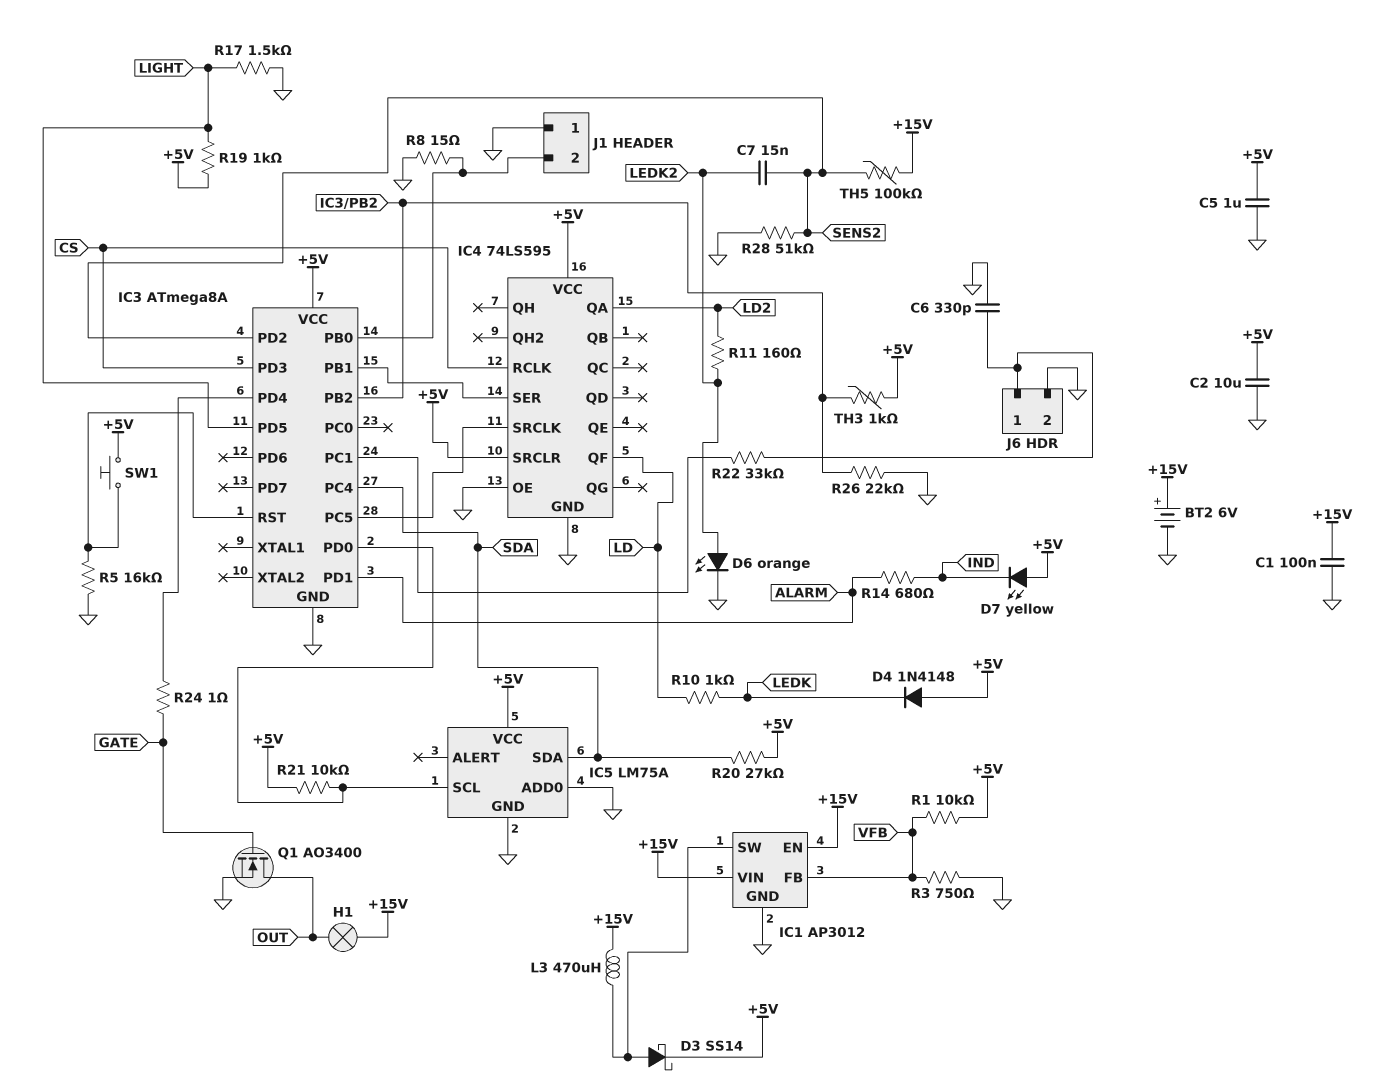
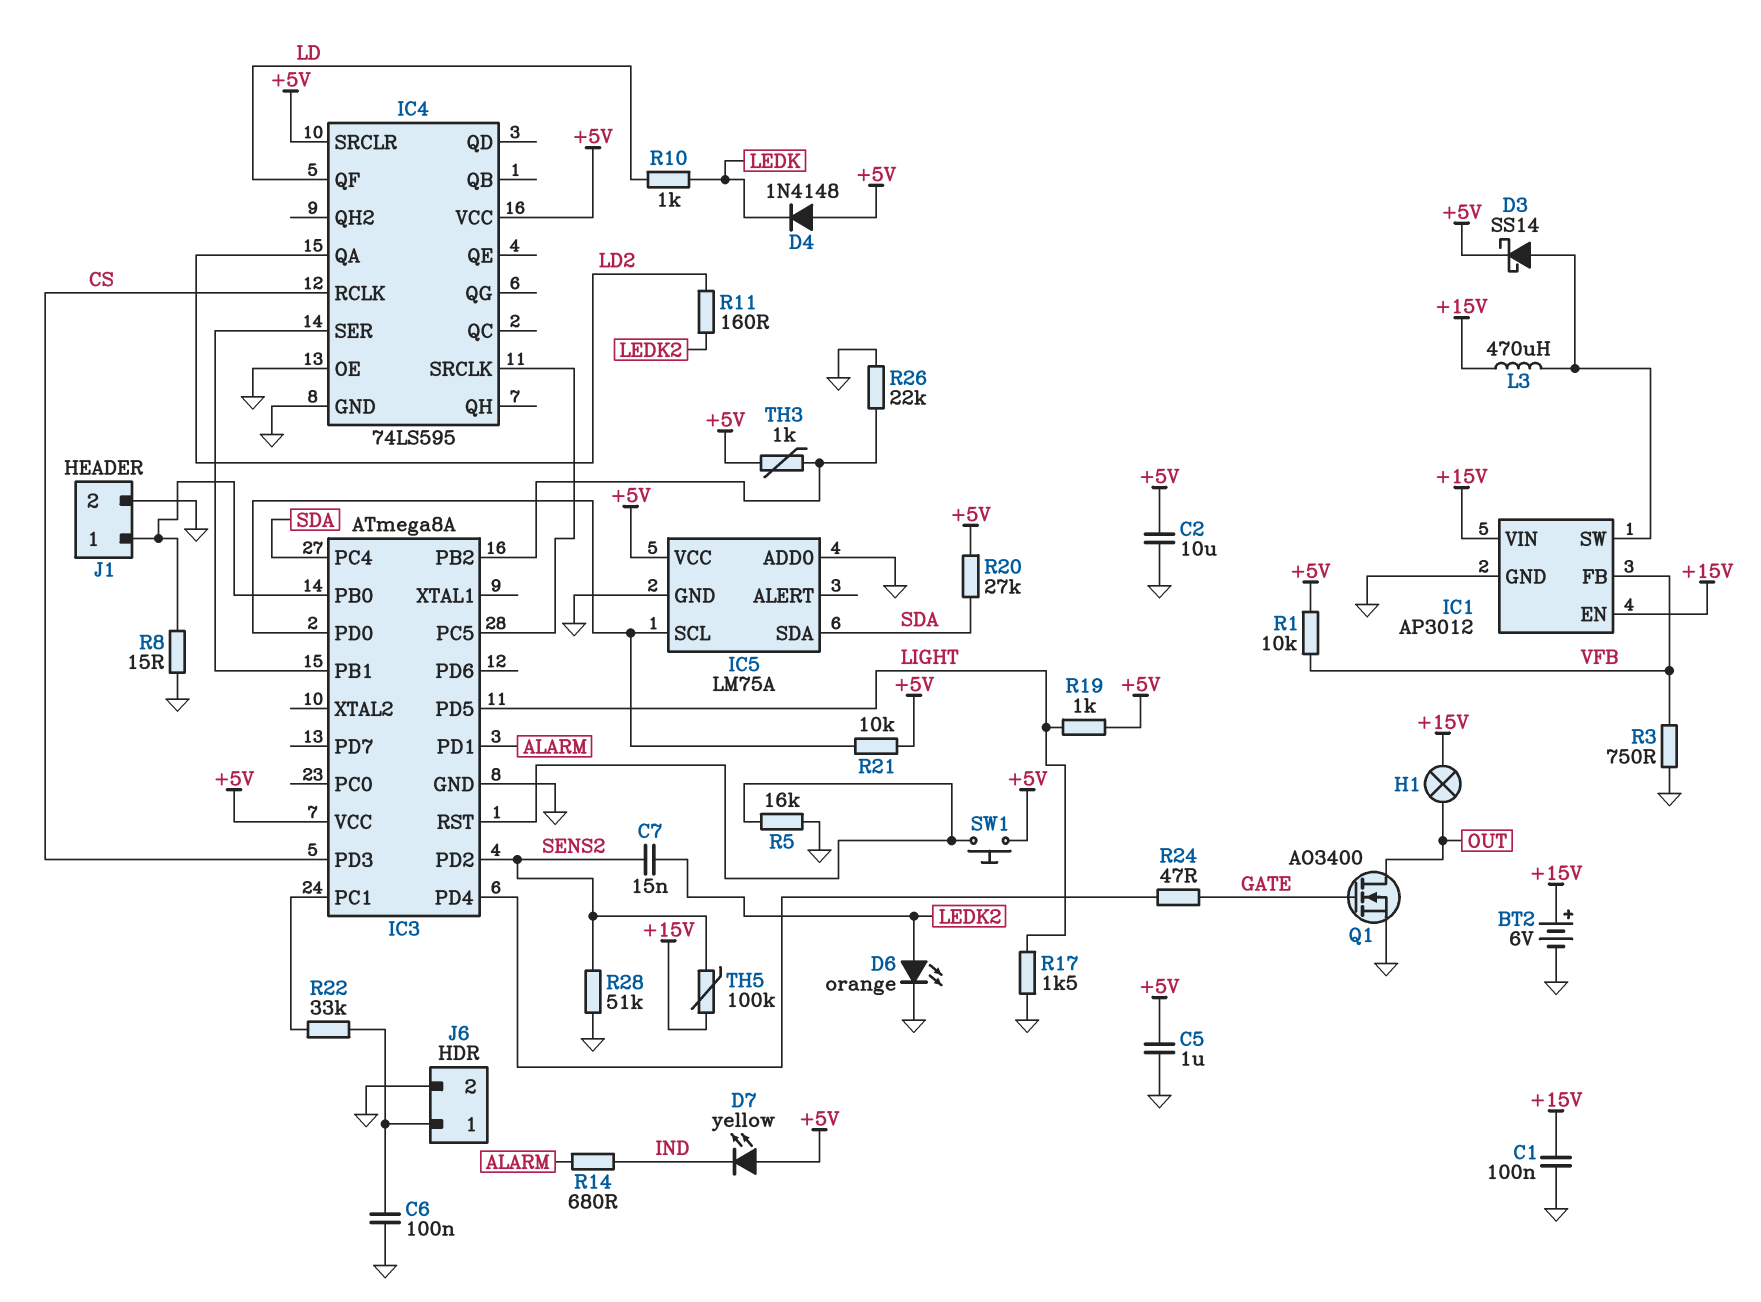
C6: 330pF (GND, J6/1) -> 100nF (GND, J6/1)
J1 pin 1: GND -> IC3/PB0
J1 pin 2: IC3/PB0 -> GND
R24: 1 (GATE, IC3/PD4) -> 47 (GATE, IC3/PD4)

